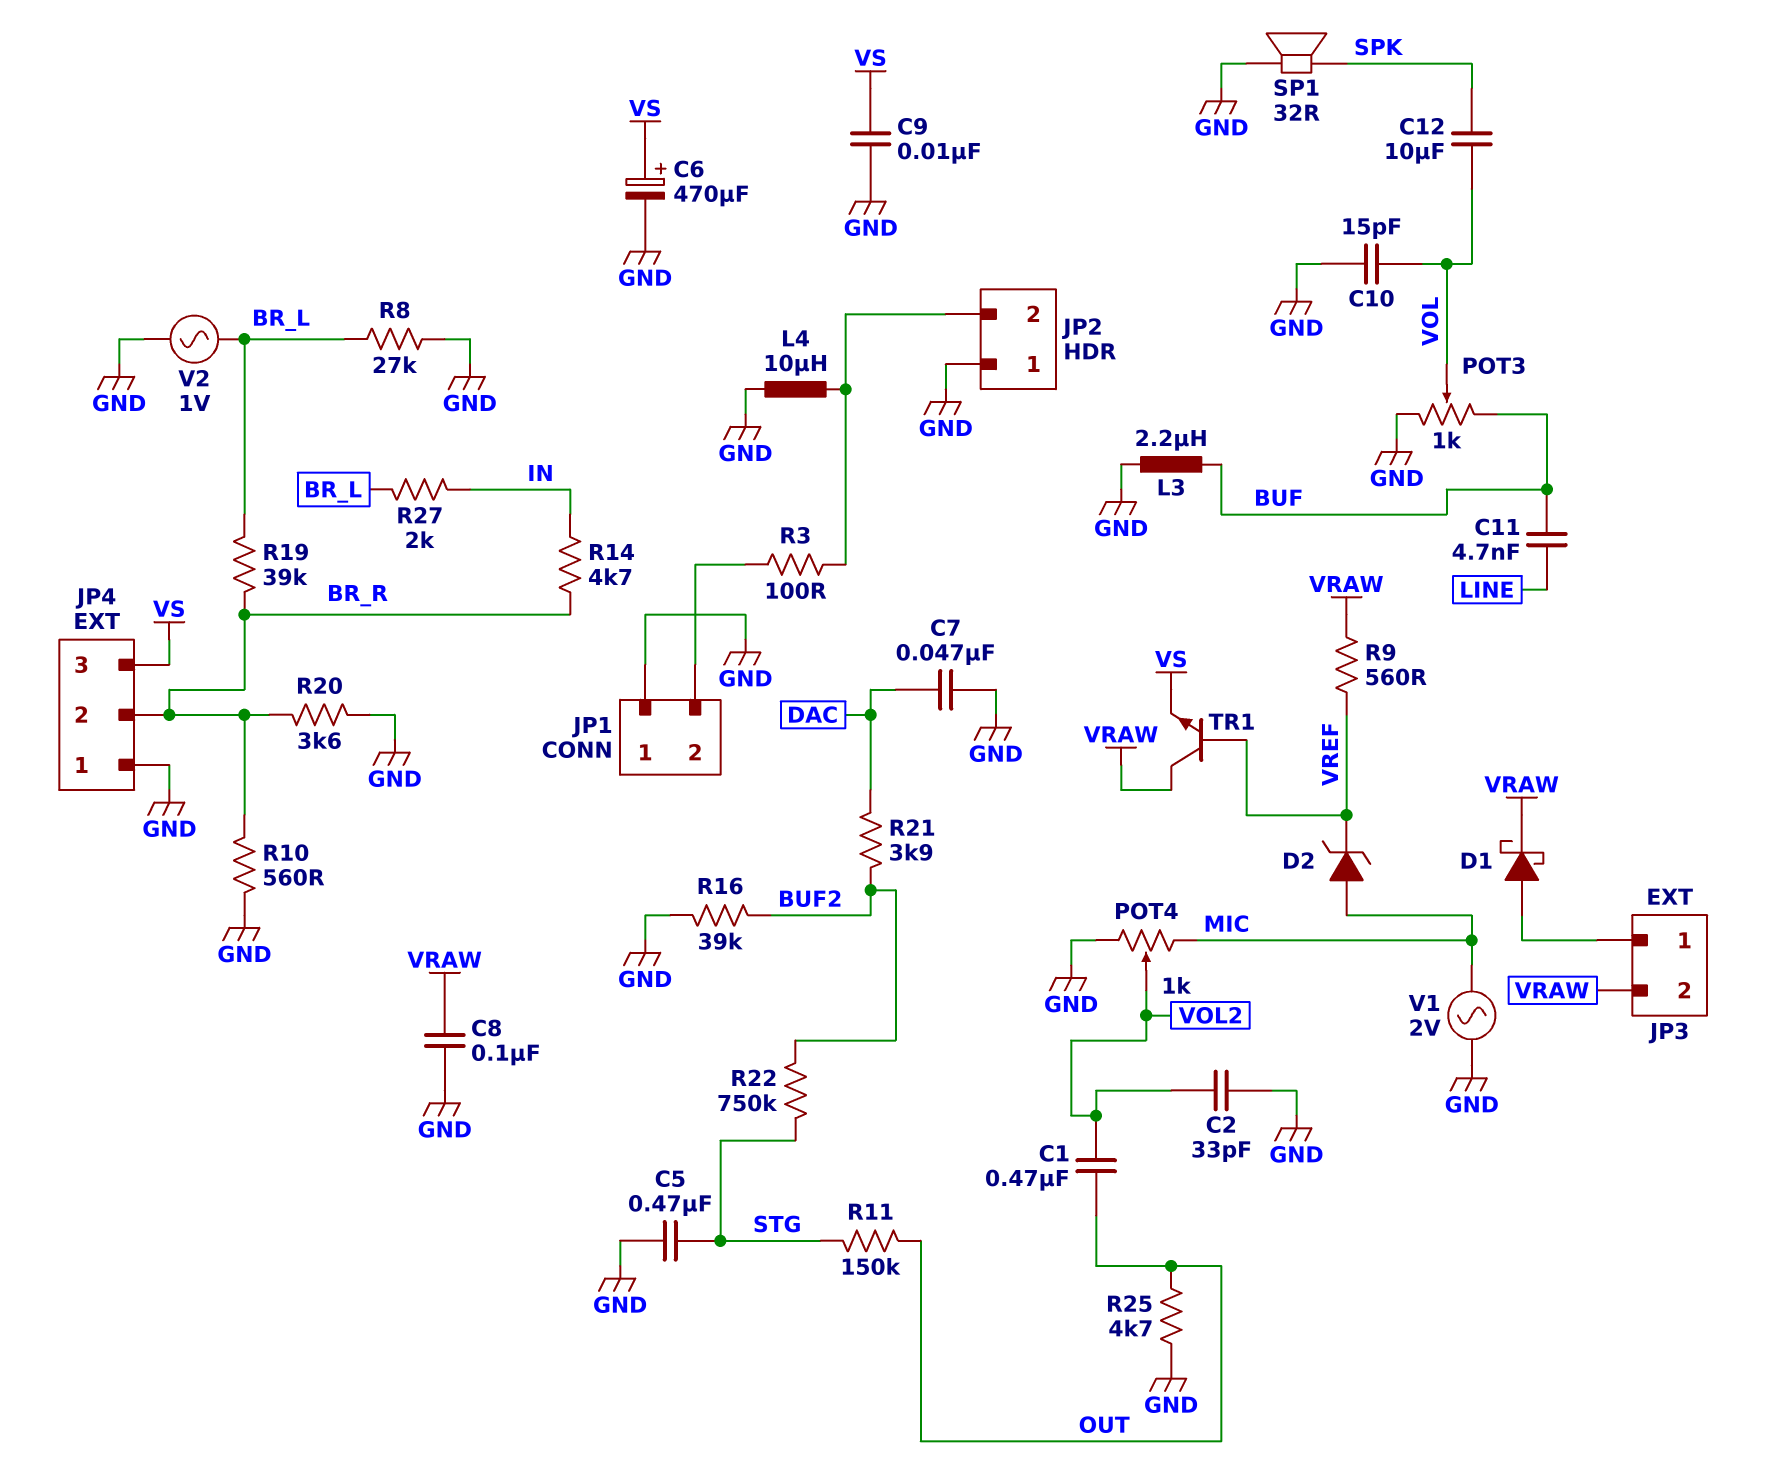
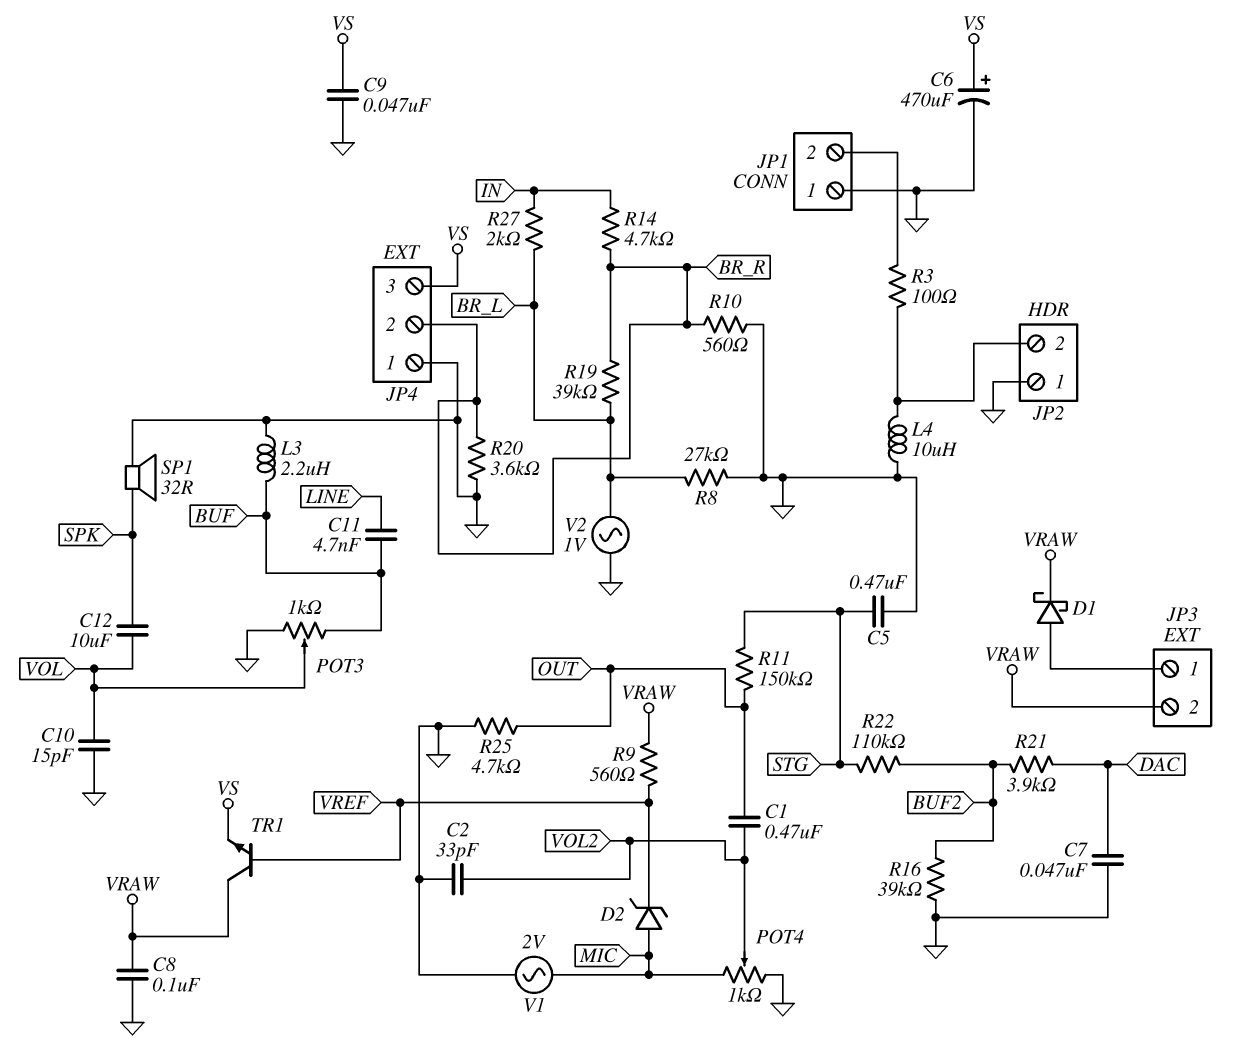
C9: 10nF (GND, VS) -> 47nF (GND, VS)
R22: 750k (BUF2, STG) -> 110k (BUF2, STG)

